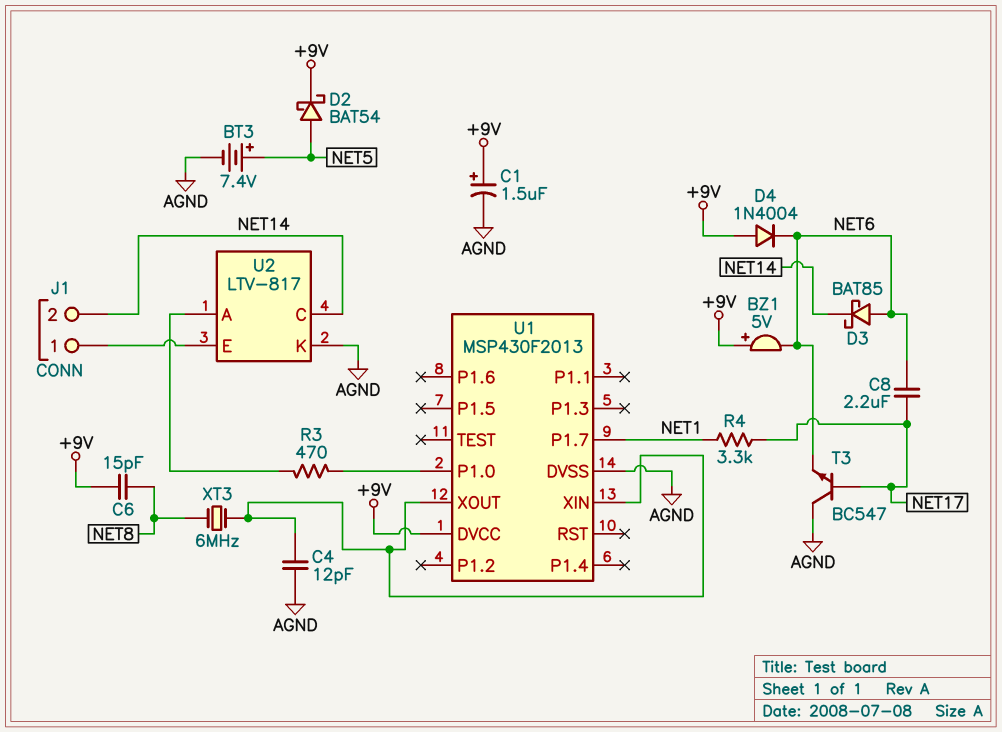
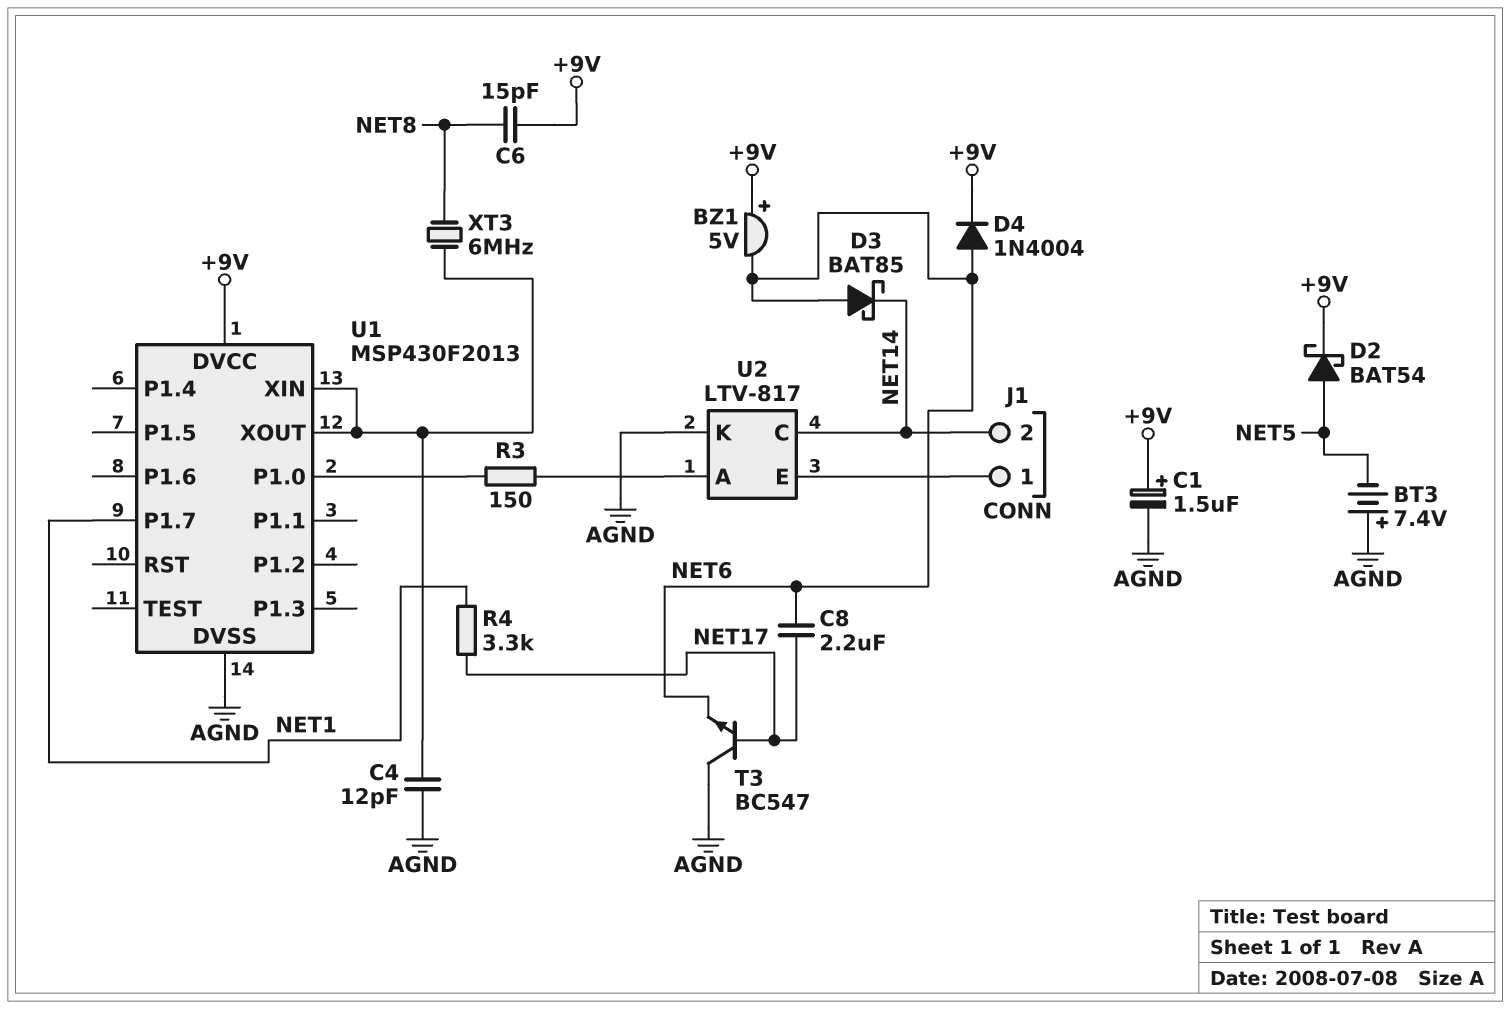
BT3: 7.4V (plus NET5, minus AGND) -> 7.4V (plus AGND, minus NET5)
D4: diode 1N4004 (A +9V, K NET6) -> diode 1N4004 (A NET6, K +9V)
R3: 470 (U1/P1.0, U2/A) -> 150 (U1/P1.0, U2/A)

